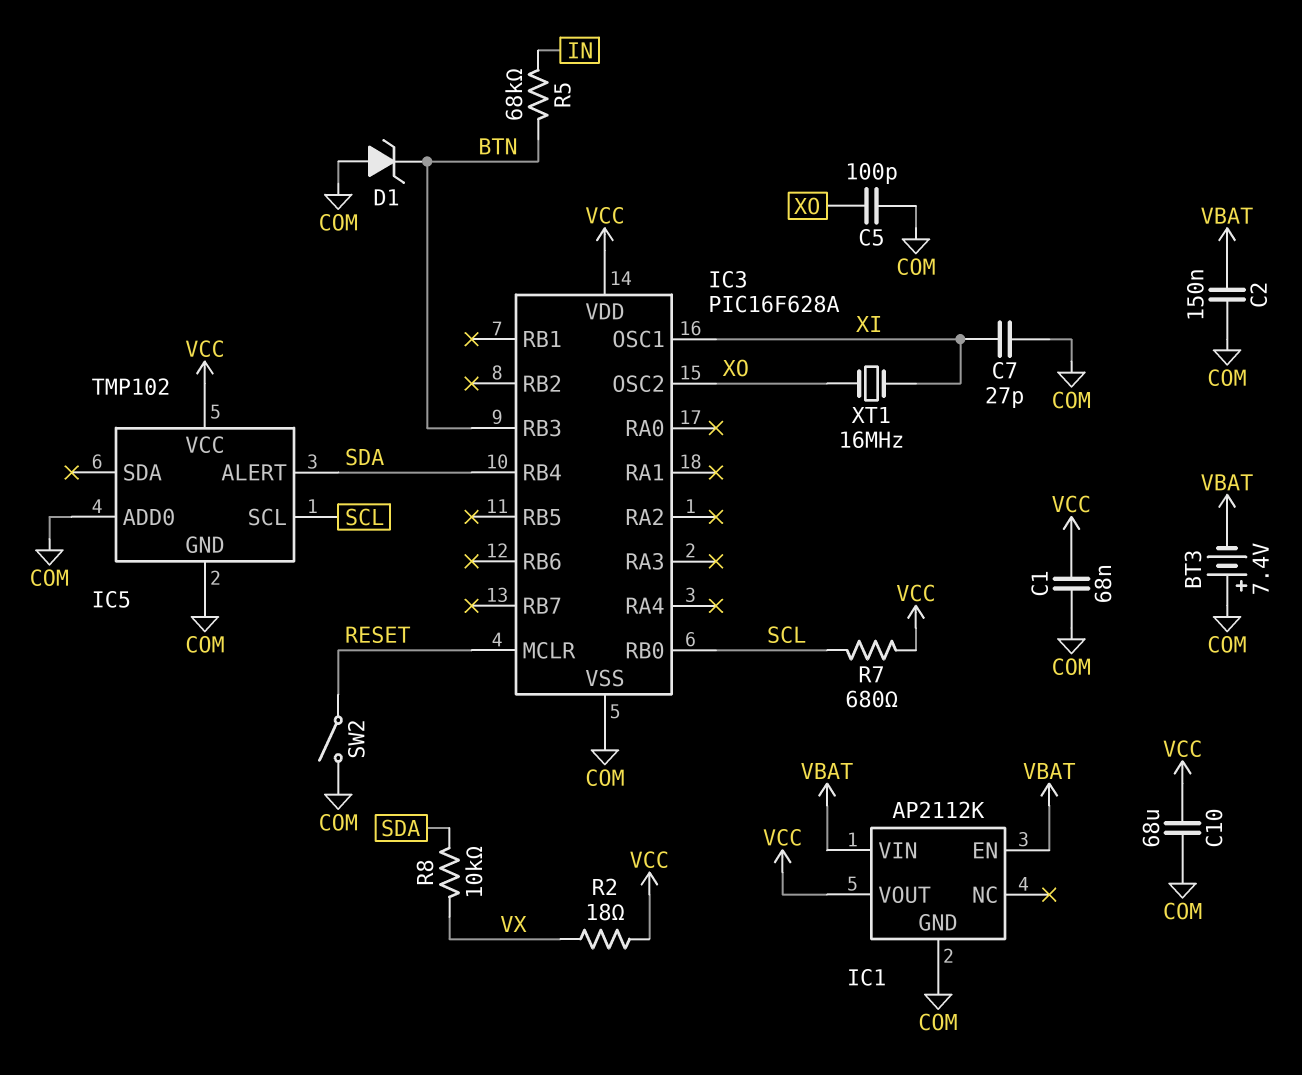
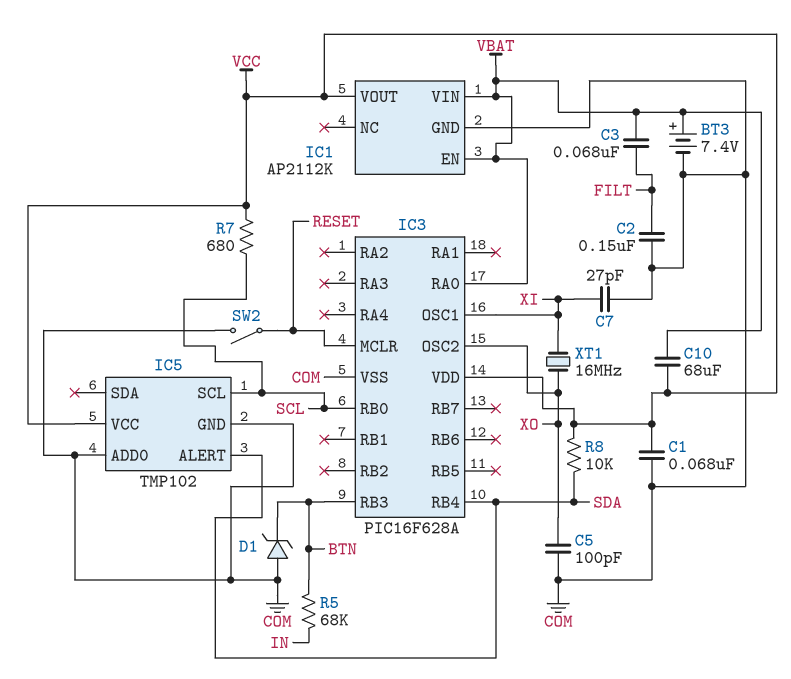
BT3: 7.4V (plus COM, minus VBAT) -> 7.4V (plus VBAT, minus COM)
C2: 150nF (COM, VBAT) -> 150nF (COM, FILT)
C3: none -> 68nF (FILT, VBAT)
C10: 68uF (COM, VCC) -> 68uF (VBAT, VCC)
IC3 pin RA0: none -> VBAT
R2: 18 (VCC, VX) -> none
R8: 10k (SDA, VX) -> 10k (SDA, VCC)

